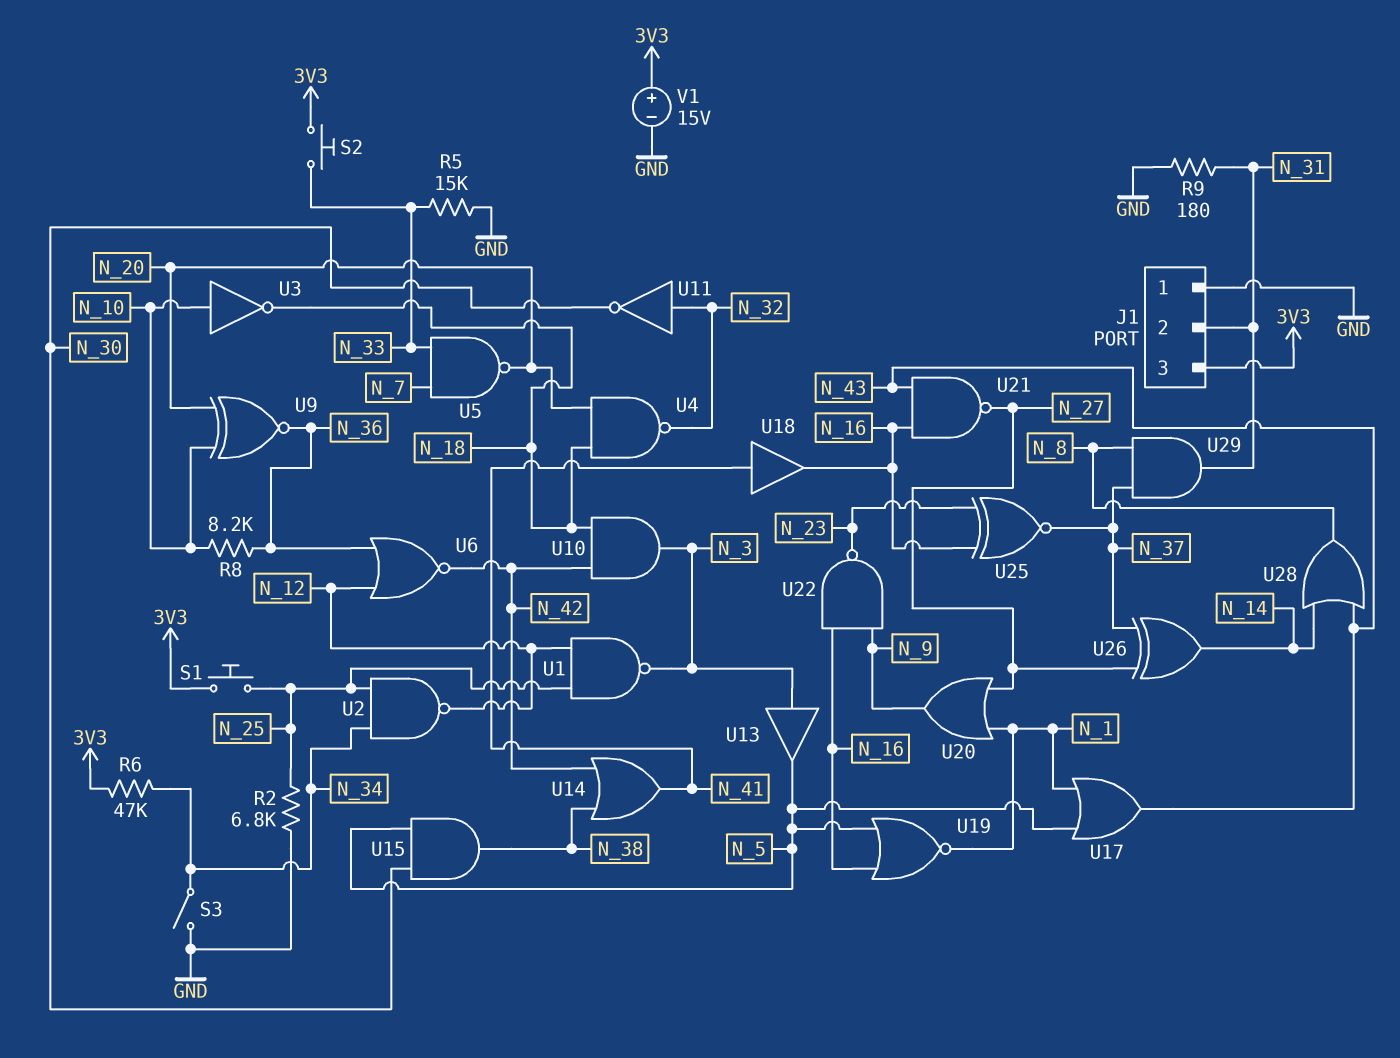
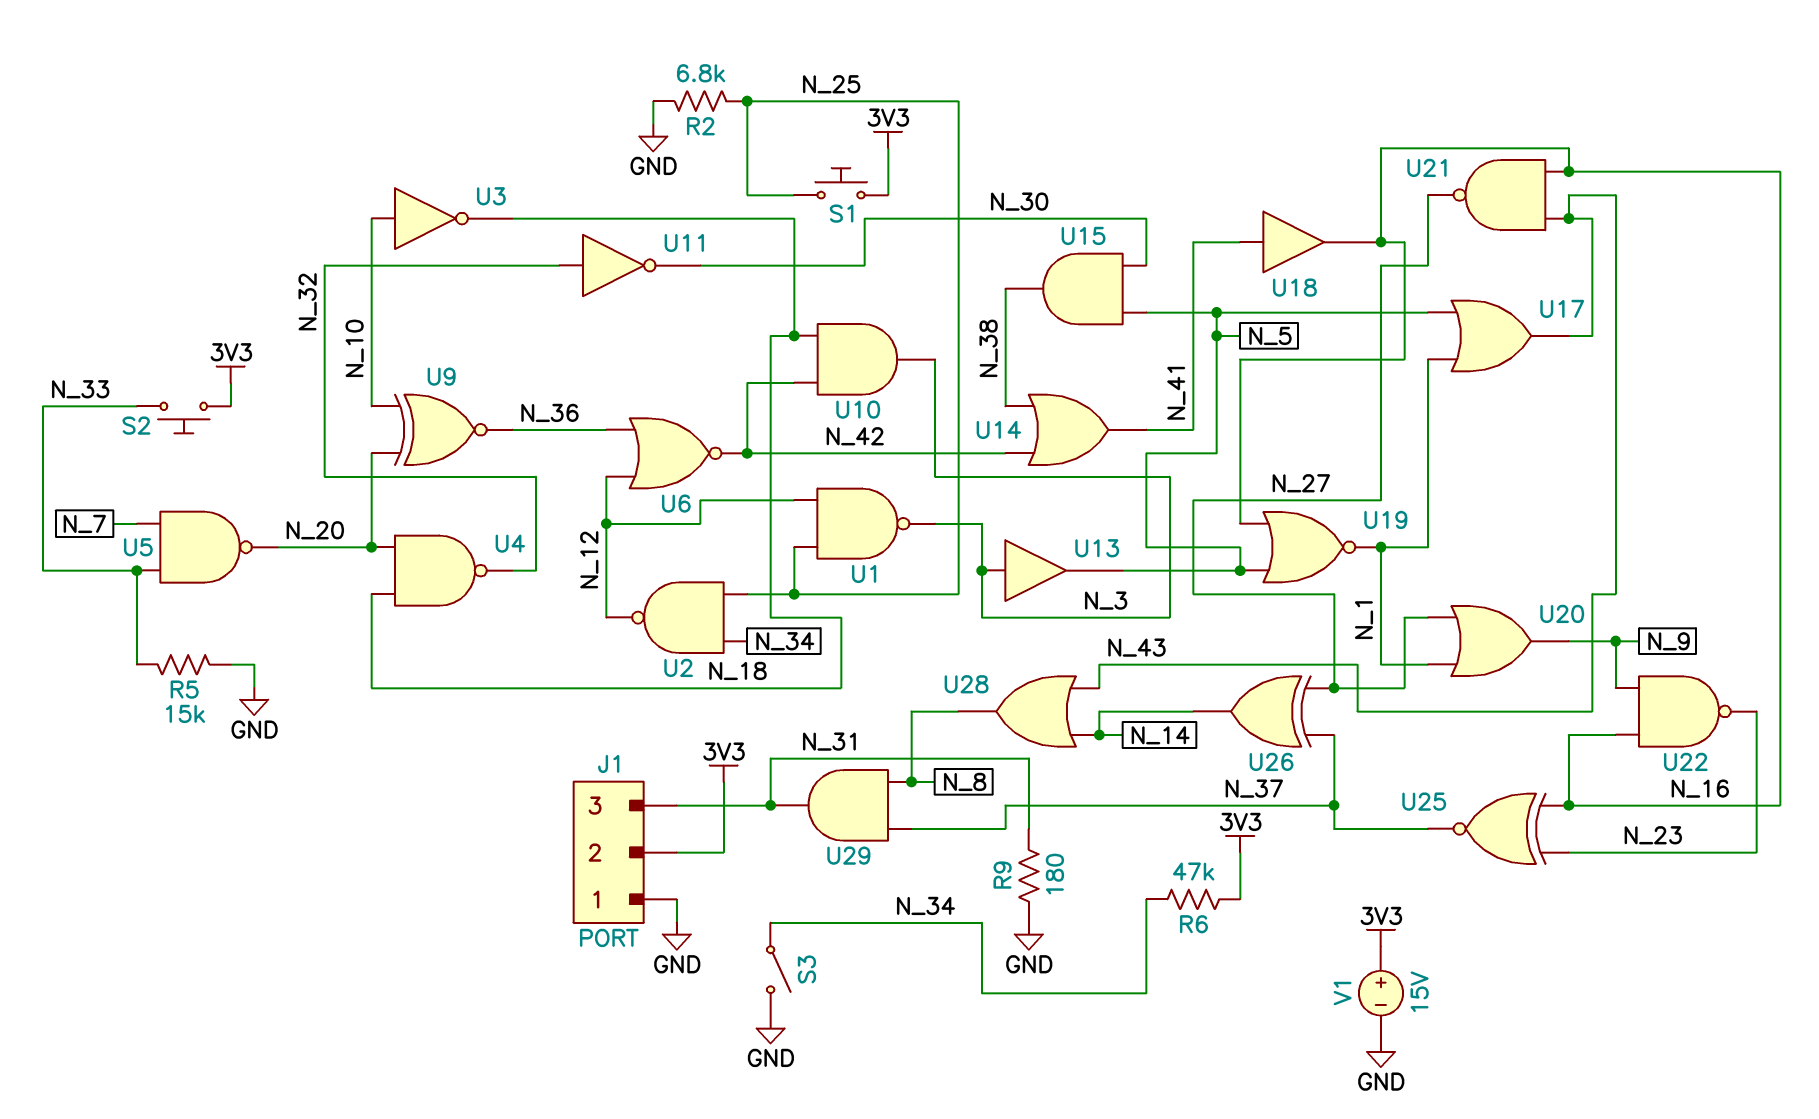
J1 pin 2: N_31 -> 3V3
J1 pin 3: 3V3 -> N_31
R8: 8.2k (N_10, N_36) -> none

